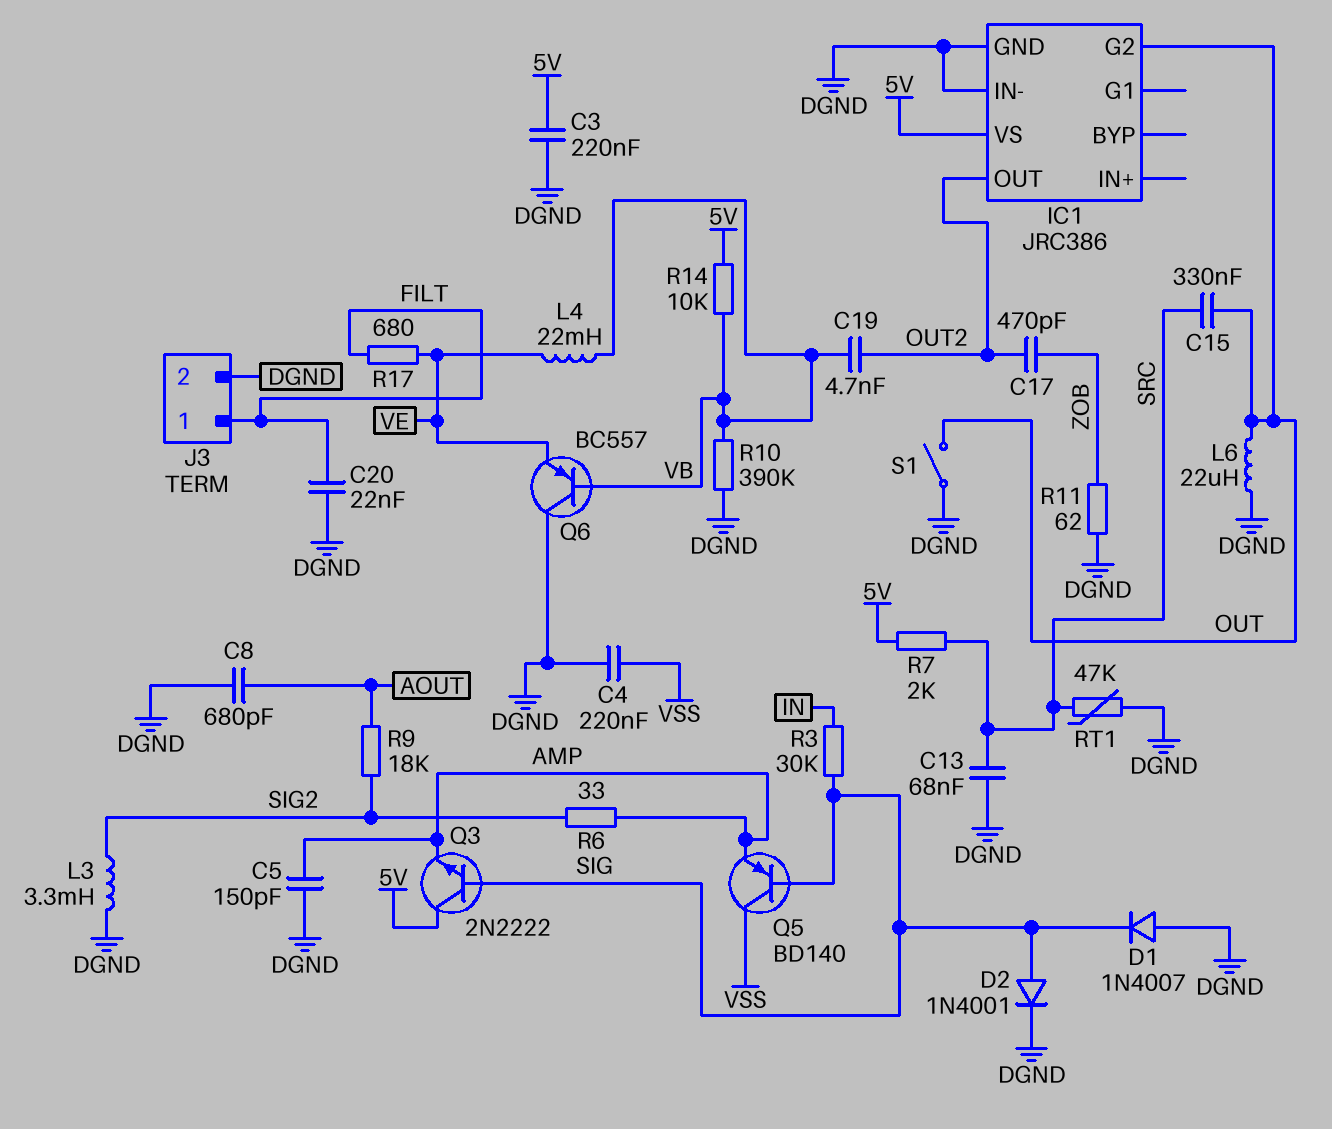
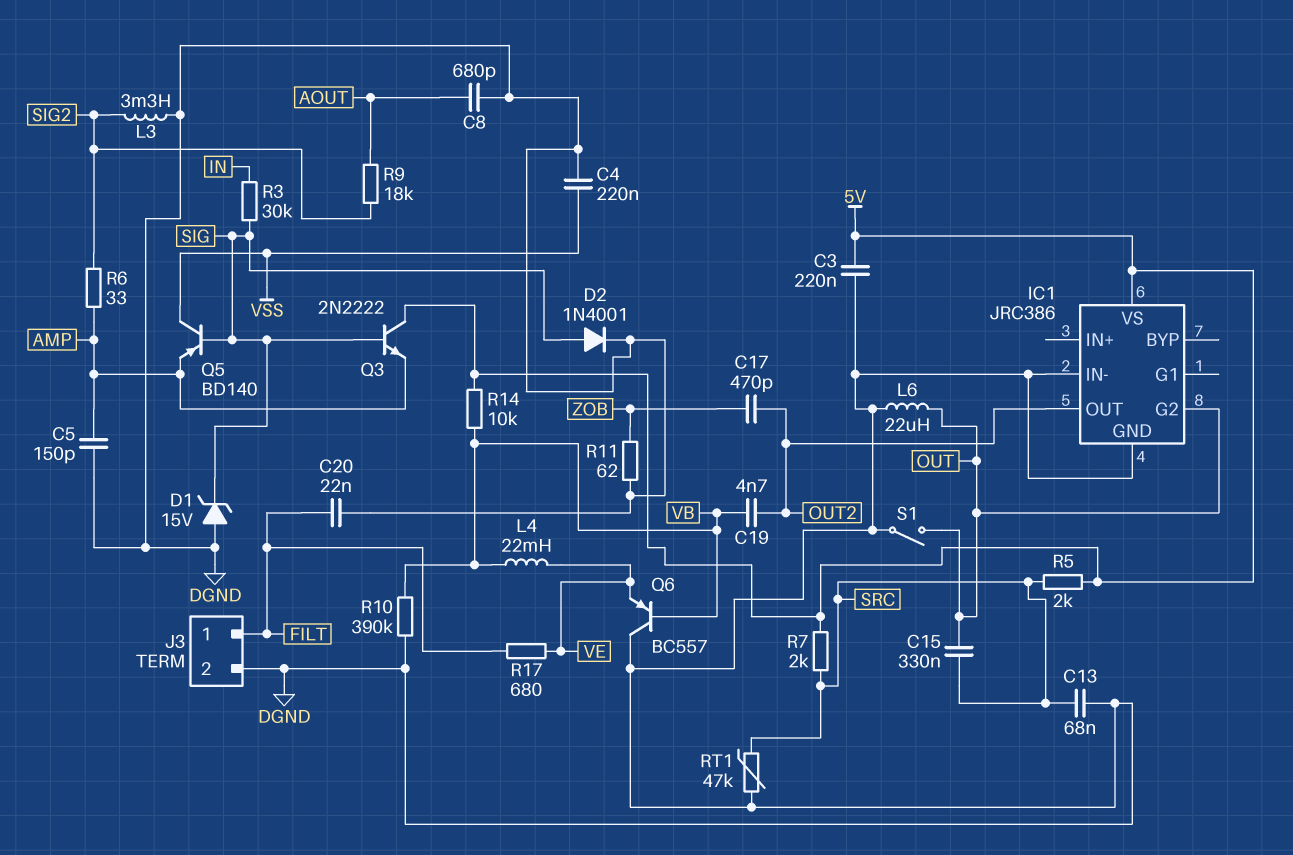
D1: diode 1N4007 (A DGND, K SIG) -> zener 15V (A DGND, K SIG)
R5: none -> 2k (5V, SRC)

